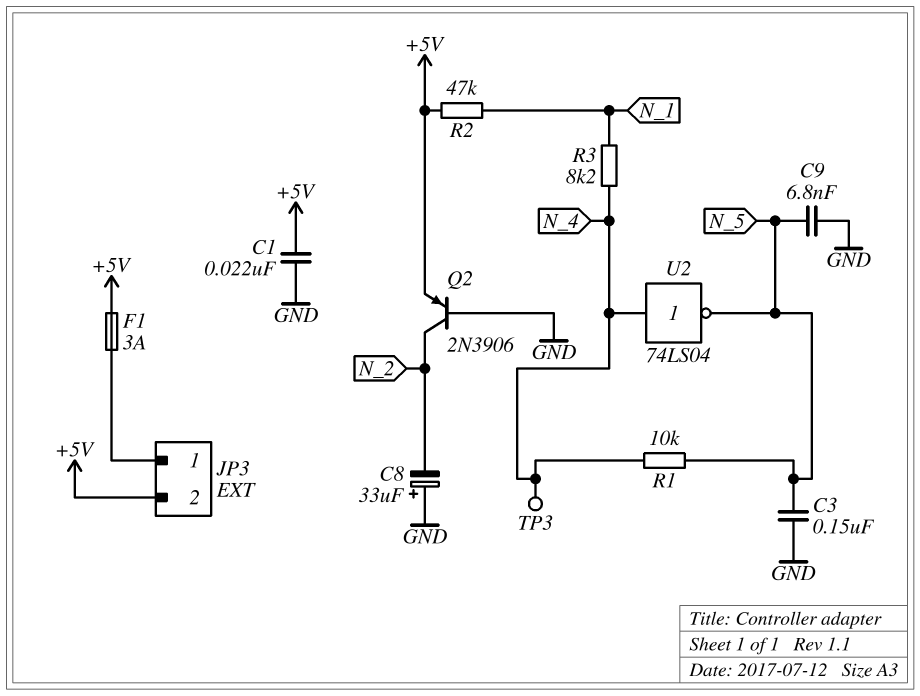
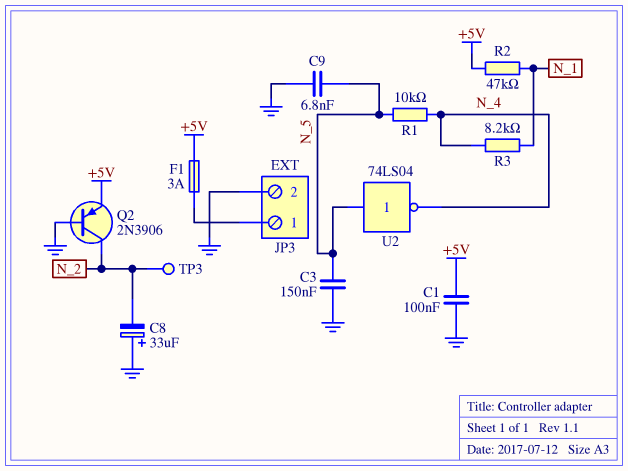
C1: 22nF (+5V, GND) -> 100nF (+5V, GND)
JP3 pin 2: +5V -> GND
TP3: test point (N_4) -> test point (N_2)
U2: NOT 74LS04 (in N_4, out N_5) -> NOT 74LS04 (in N_5, out N_4)

